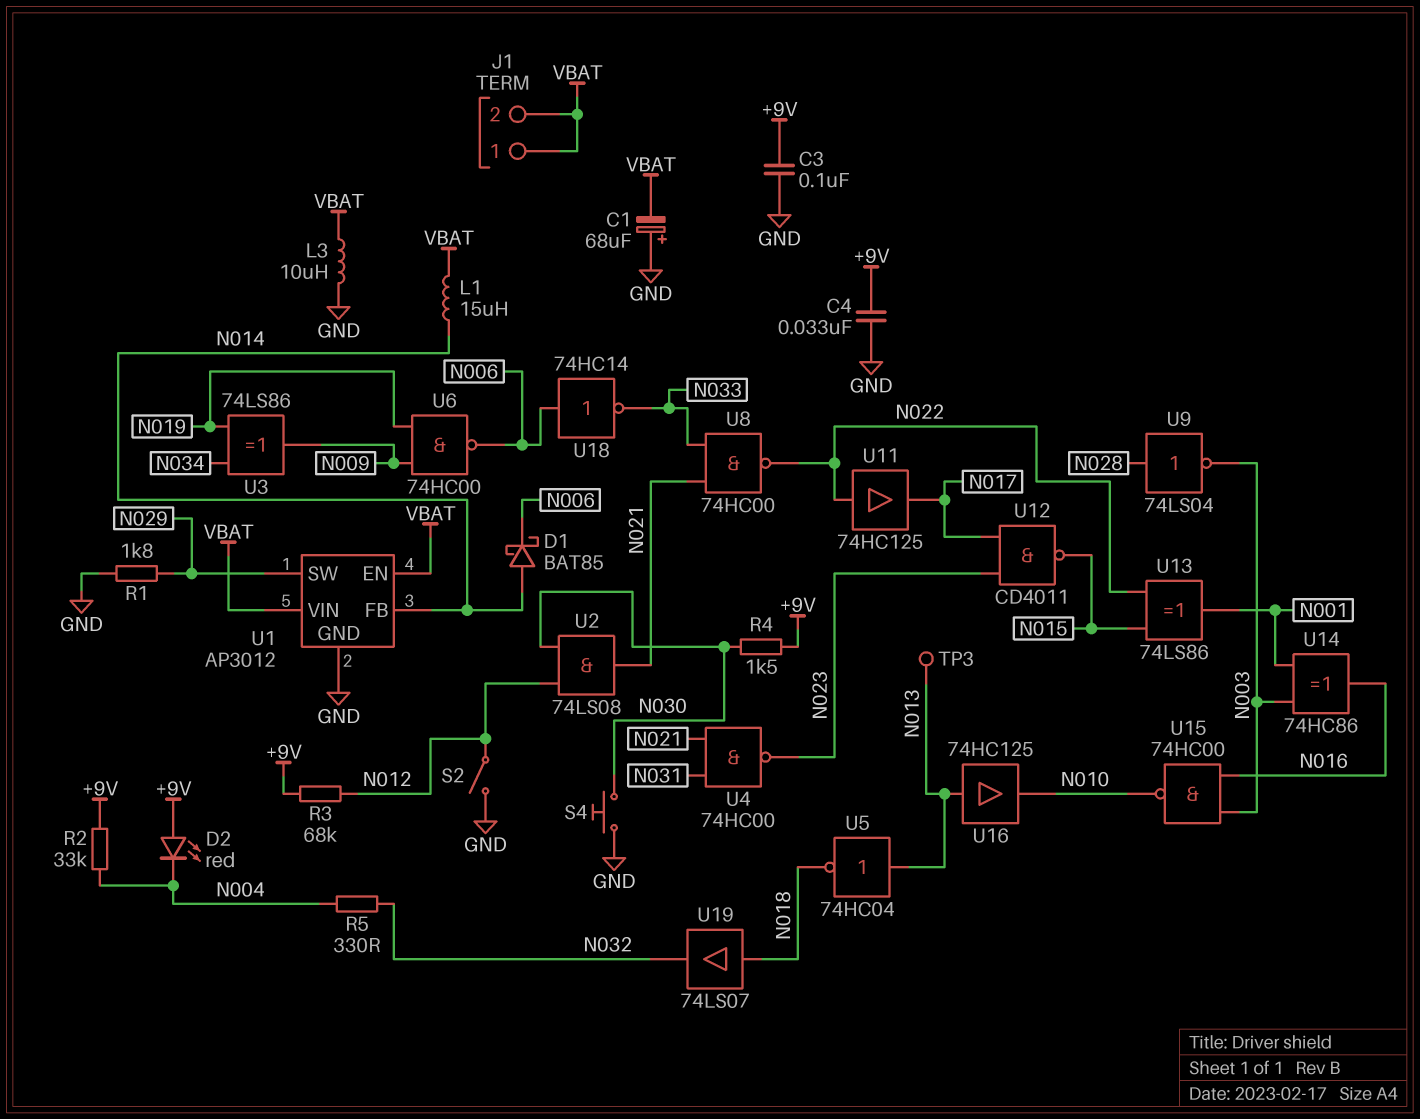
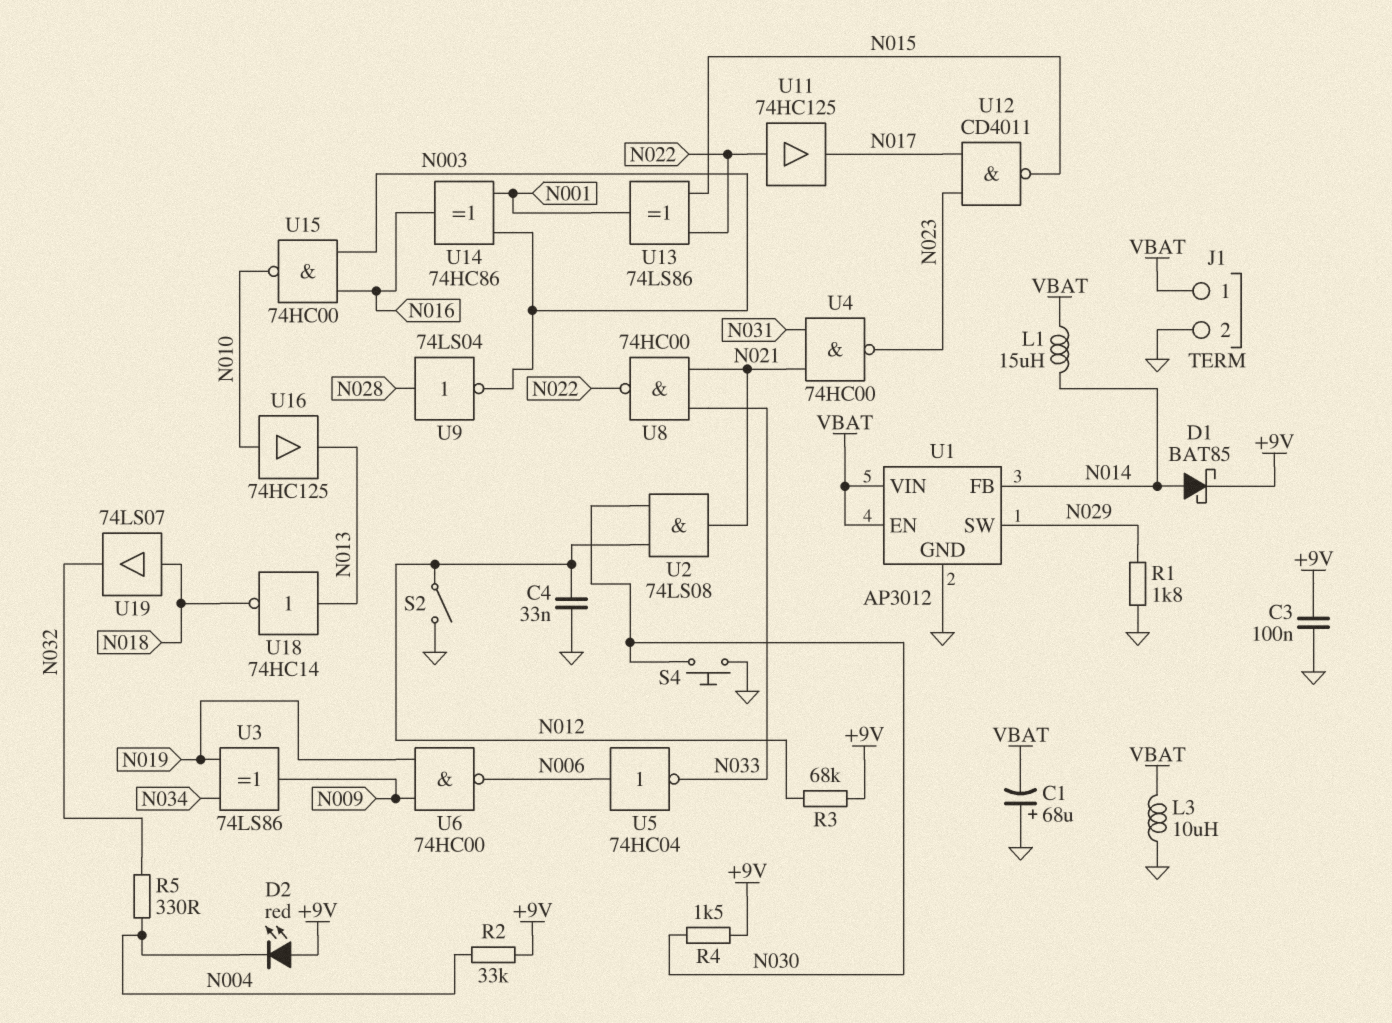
C4: 33nF (+9V, GND) -> 33nF (GND, N012)
D1: schottky BAT85 (A N014, K N006) -> schottky BAT85 (A N014, K +9V)
J1 pin 2: VBAT -> GND
TP3: test point (N013) -> none
U5: NOT 74HC04 (in N013, out N018) -> NOT 74HC04 (in N006, out N033)
U16: buffer 74HC125 (in N013, out N010) -> buffer 74HC125 (in N010, out N013)
U18: NOT 74HC14 (in N006, out N033) -> NOT 74HC14 (in N013, out N018)

